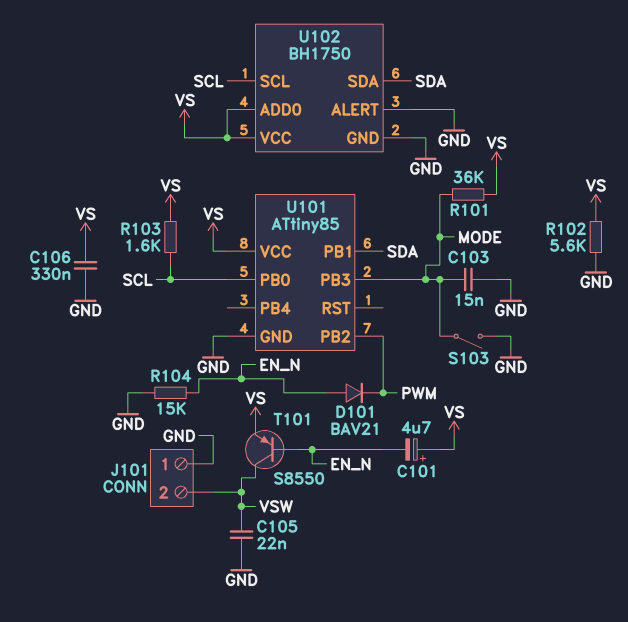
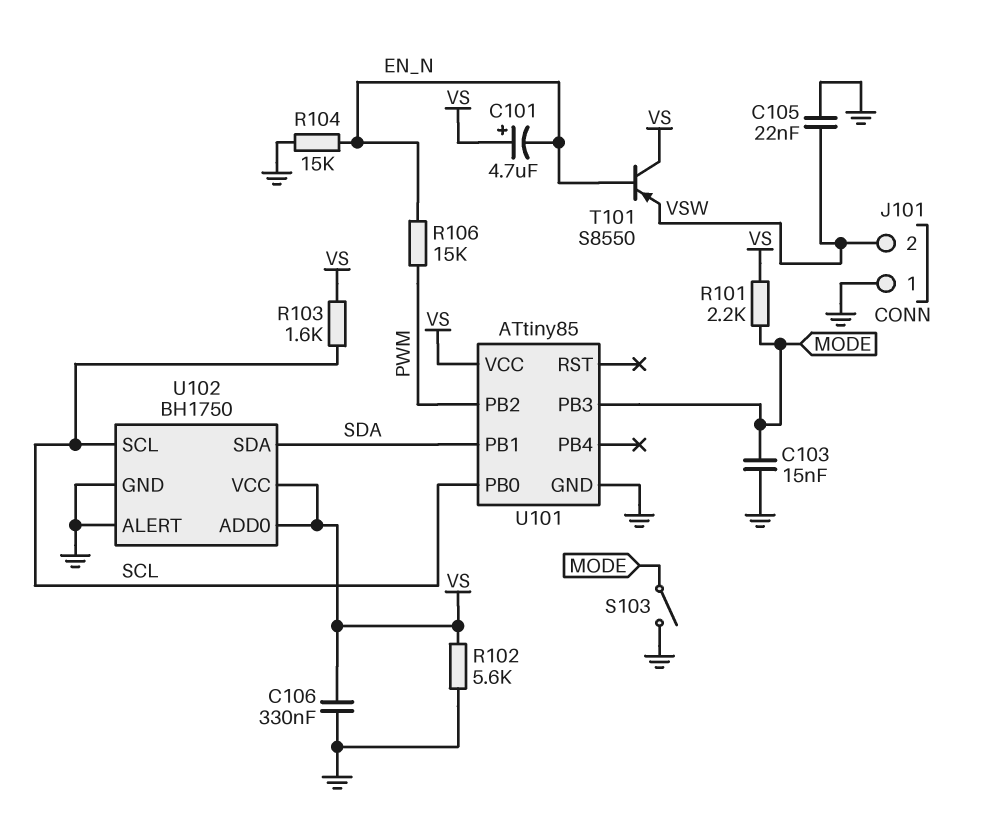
D101: diode BAV21 (A EN_N, K PWM) -> none
R101: 36k (MODE, VS) -> 2.2k (MODE, VS)
R106: none -> 15k (EN_N, PWM)
T101: PNP S8550 (B EN_N, C VSW, E VS) -> PNP S8550 (B EN_N, C VS, E VSW)

